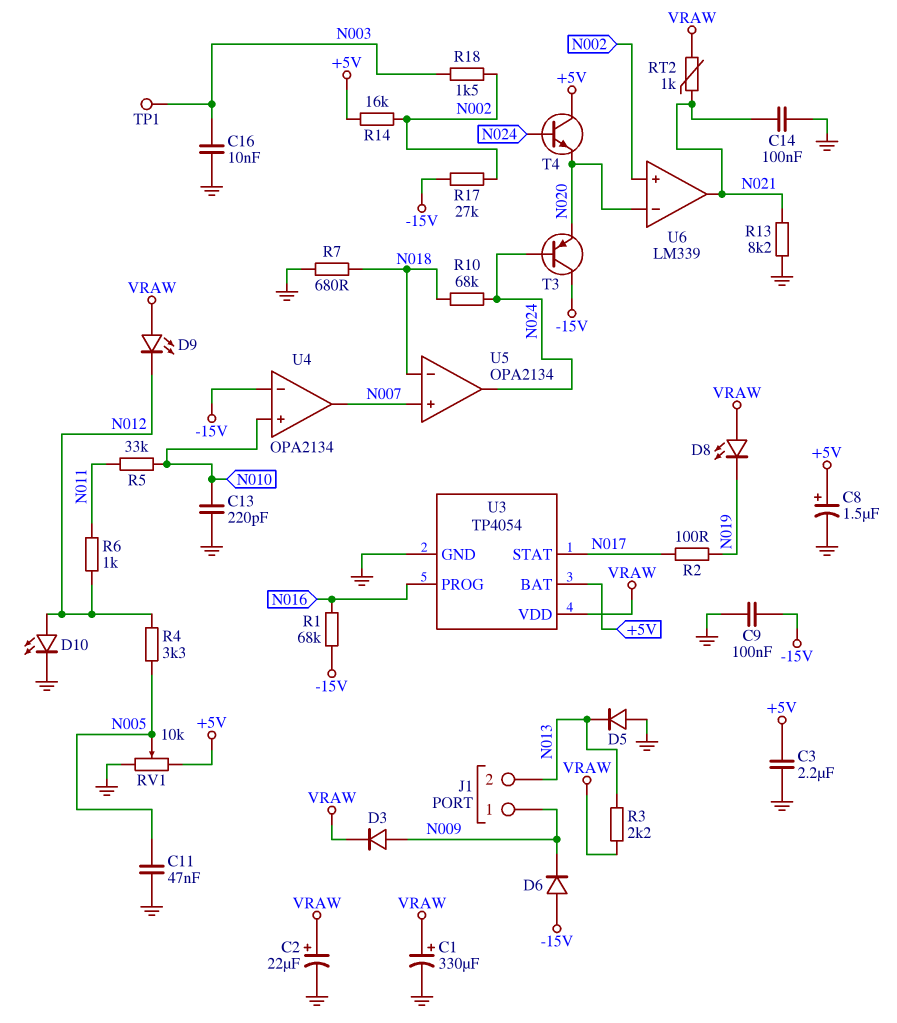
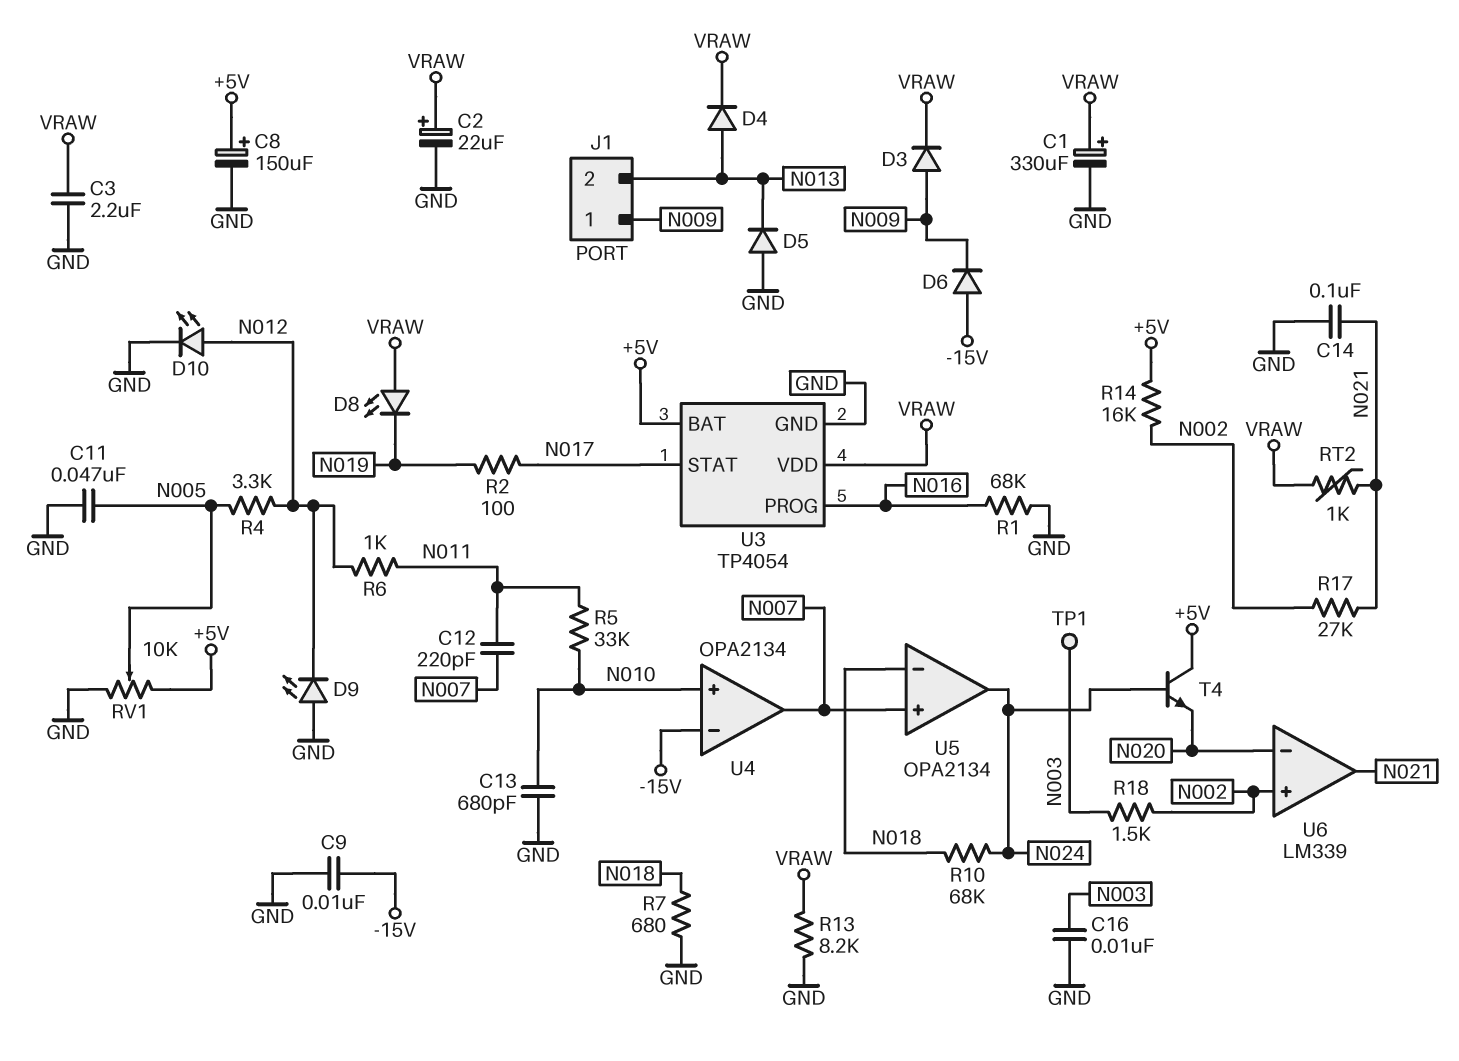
C3: 2.2uF (+5V, GND) -> 2.2uF (GND, VRAW)
C8: 1.5uF (plus +5V, minus GND) -> 150uF (plus +5V, minus GND)
C9: 100nF (-15V, GND) -> 10nF (-15V, GND)
C12: none -> 220pF (N007, N011)
C13: 220pF (GND, N010) -> 680pF (GND, N010)
D4: none -> diode (A N013, K VRAW)
D9: LED (A VRAW, K N012) -> LED (A GND, K N012)
R1: 68k (-15V, N016) -> 68k (GND, N016)
R3: 2.2k (N013, VRAW) -> none
R13: 8.2k (GND, N021) -> 8.2k (GND, VRAW)
R17: 27k (-15V, N002) -> 27k (N002, N021)
T3: PNP (B N024, C -15V, E N020) -> none

